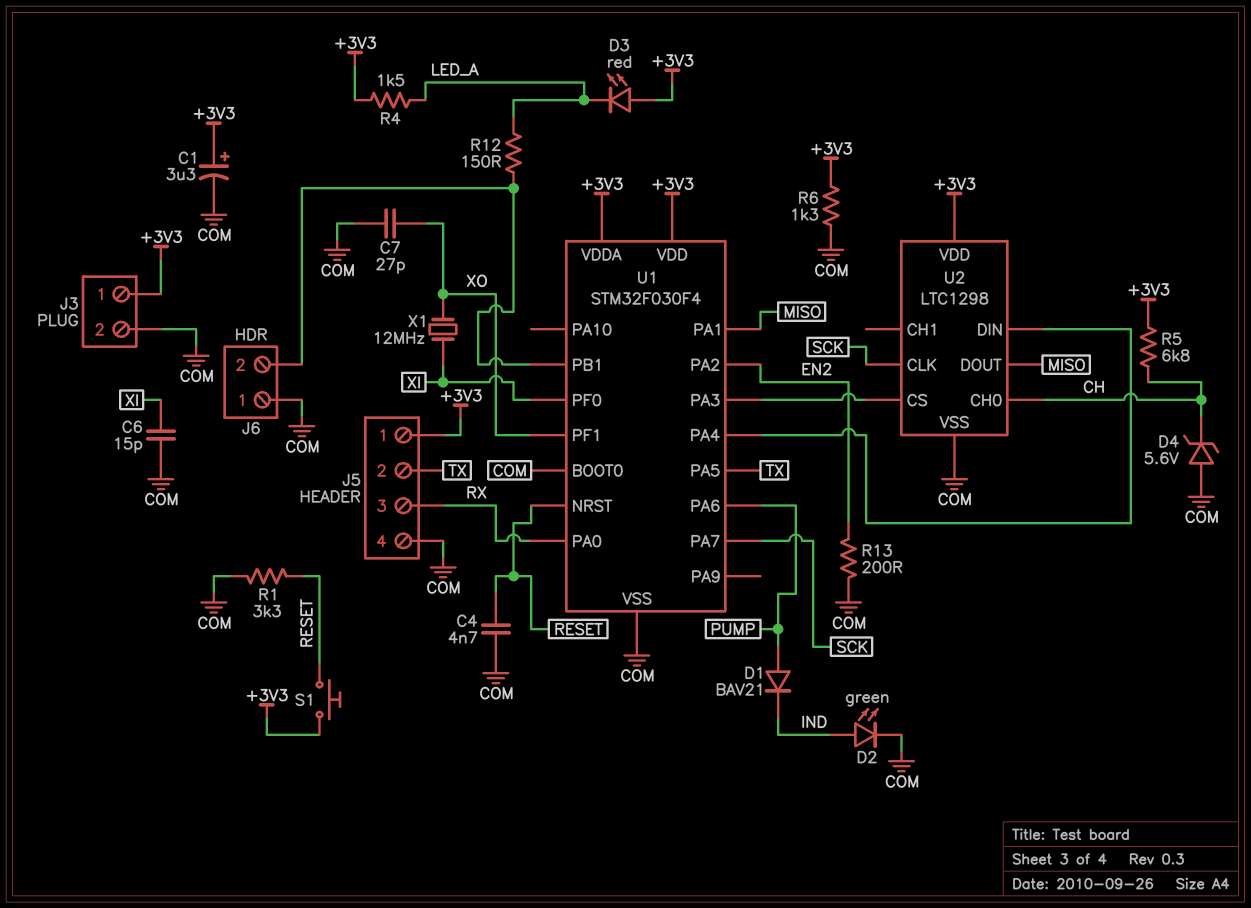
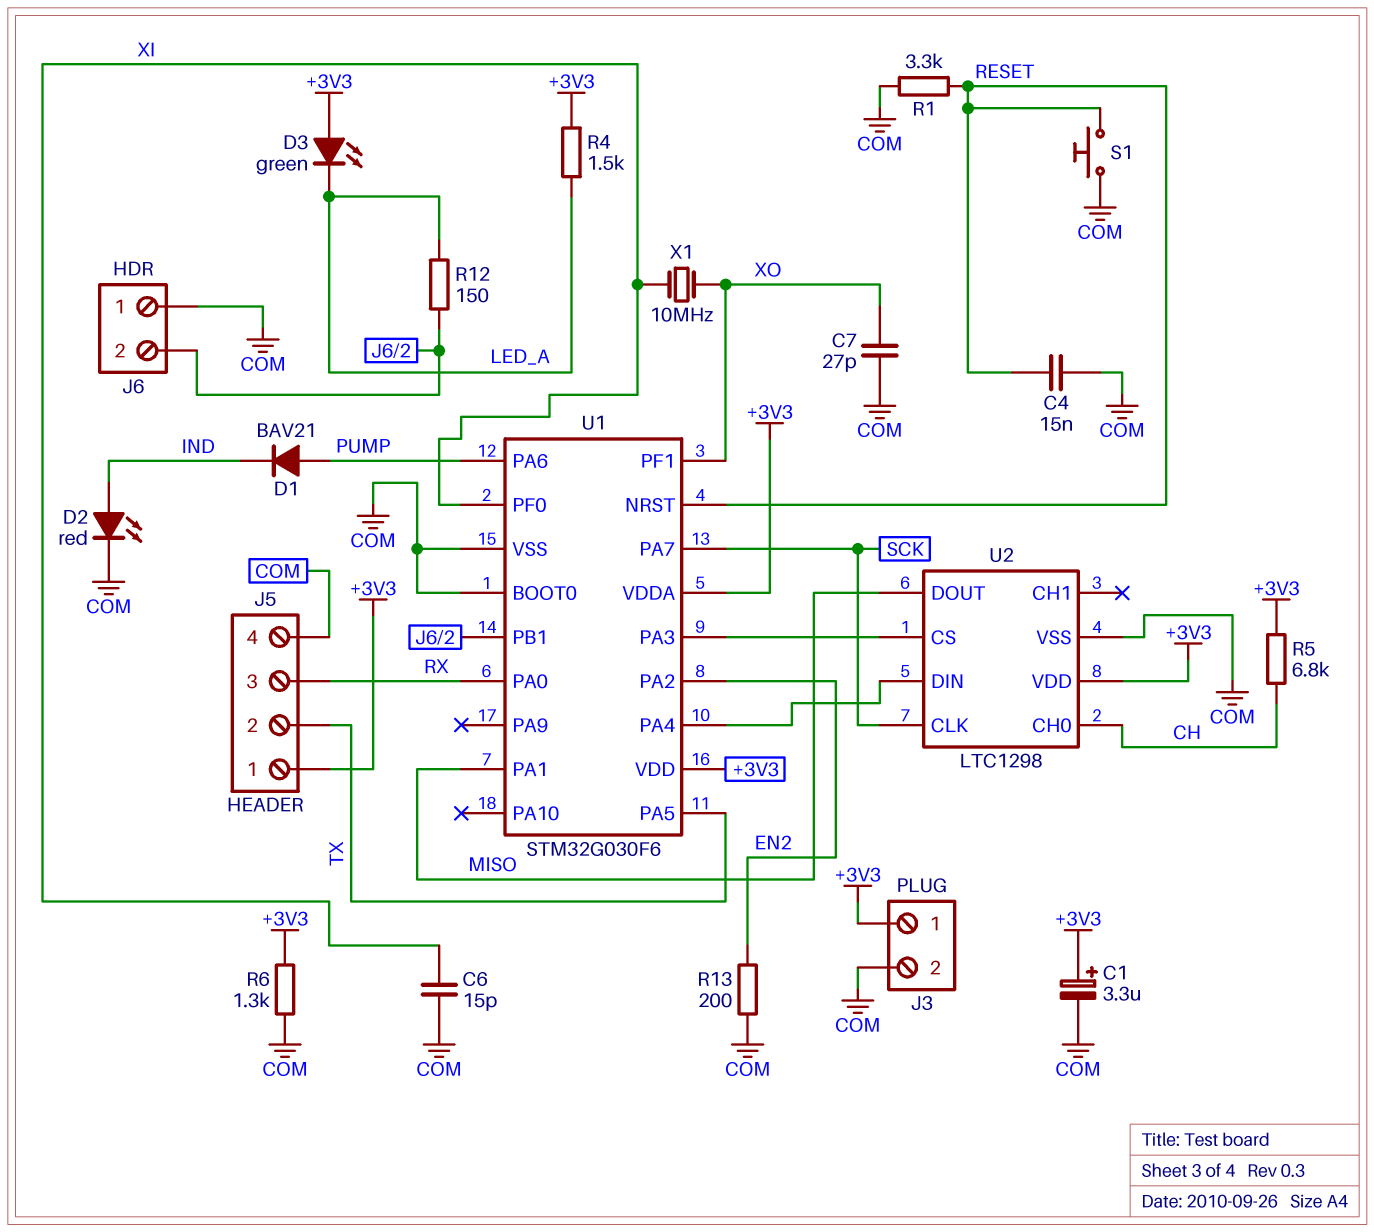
C4: 4.7nF (COM, RESET) -> 15nF (COM, RESET)
D2: LED green (A IND, K COM) -> LED red (A IND, K COM)
D3: LED red (A +3V3, K LED_A) -> LED green (A +3V3, K LED_A)
D4: zener 5.6V (A COM, K CH) -> none
S1: button (+3V3, RESET) -> button (COM, RESET)
U1: STM32F030F4 -> STM32G030F6
X1: 12MHz (XI, XO) -> 10MHz (XI, XO)

